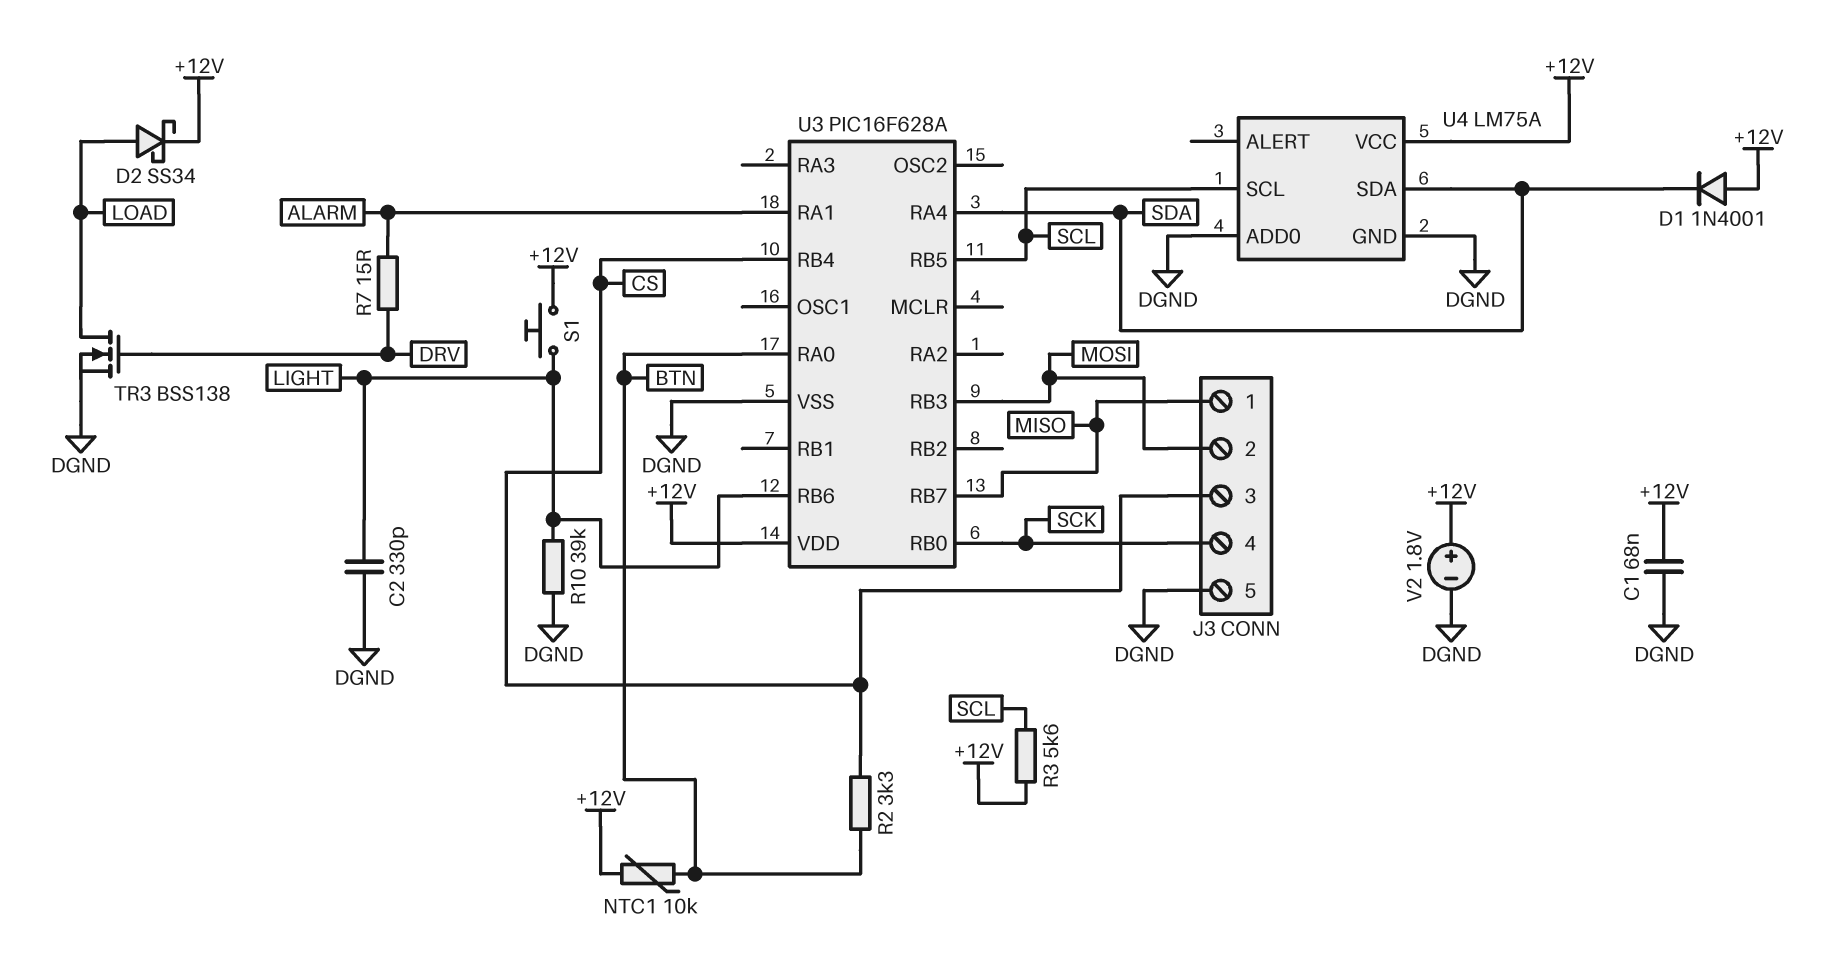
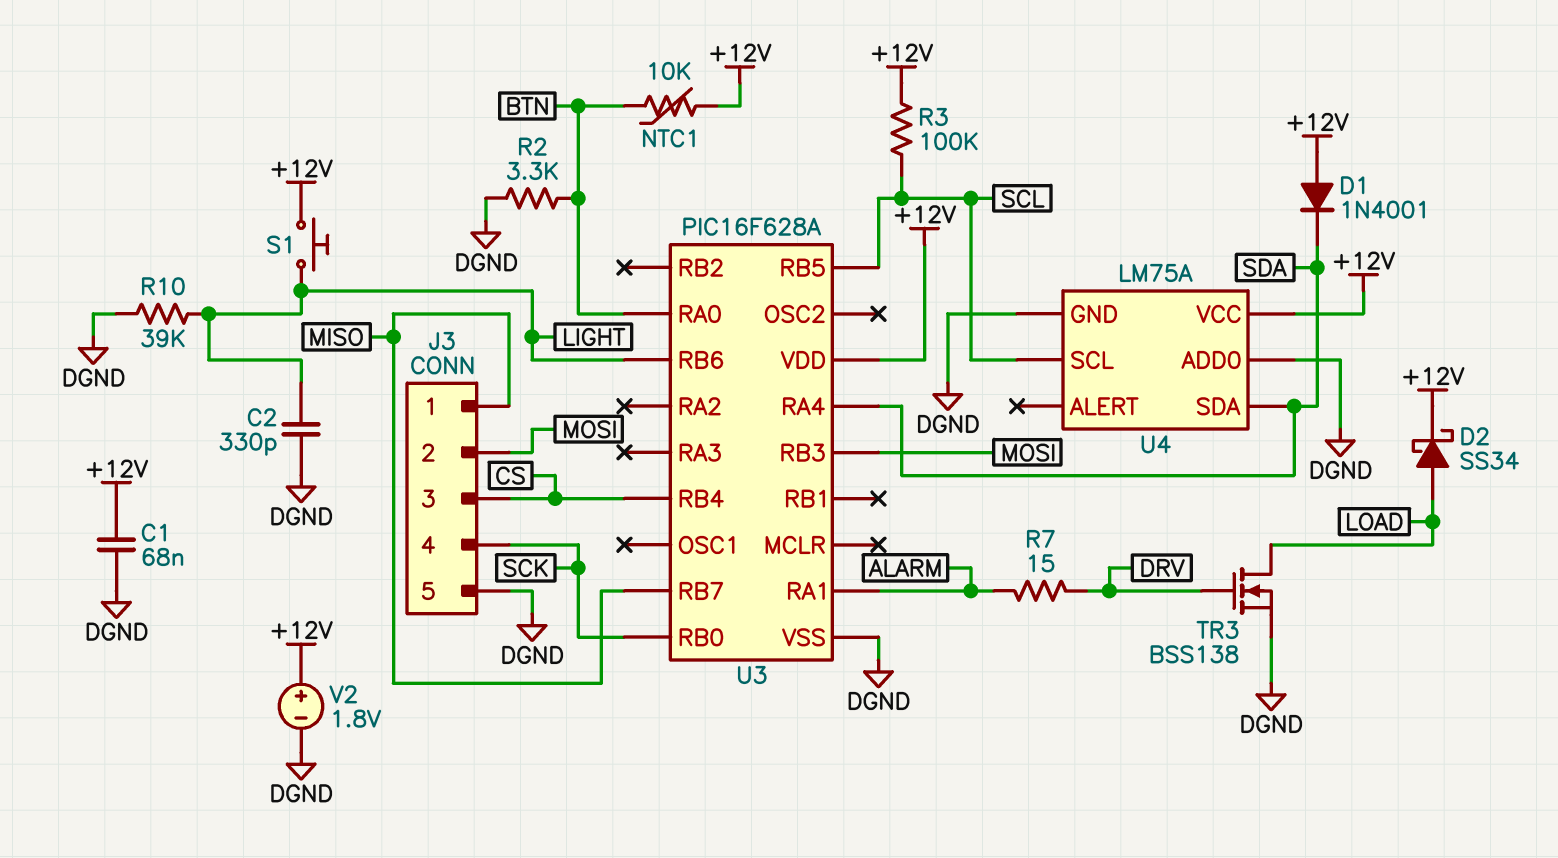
R2: 3.3k (BTN, CS) -> 3.3k (BTN, DGND)
R3: 5.6k (+12V, SCL) -> 100k (+12V, SCL)

